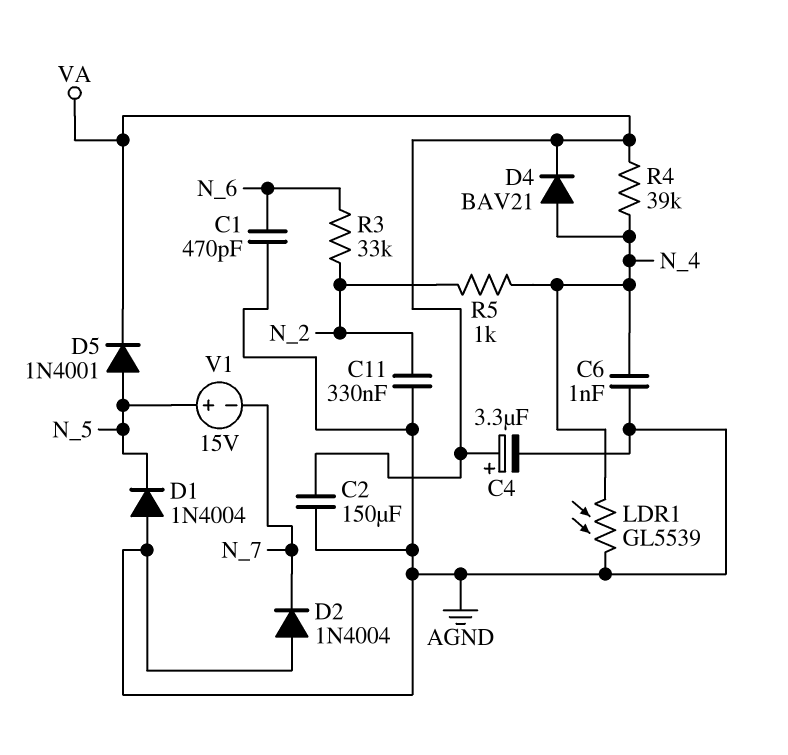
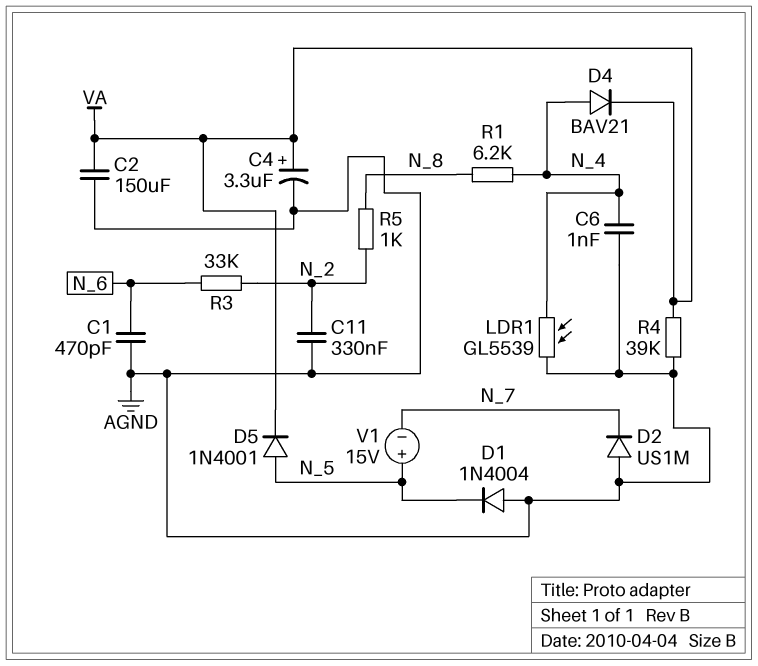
D2: diode 1N4004 (A AGND, K N_7) -> diode US1M (A AGND, K N_7)
R1: none -> 6.2k (N_4, N_8)
R4: 39k (N_4, VA) -> 39k (AGND, VA)
R5: 1k (N_2, N_4) -> 1k (N_2, N_8)

